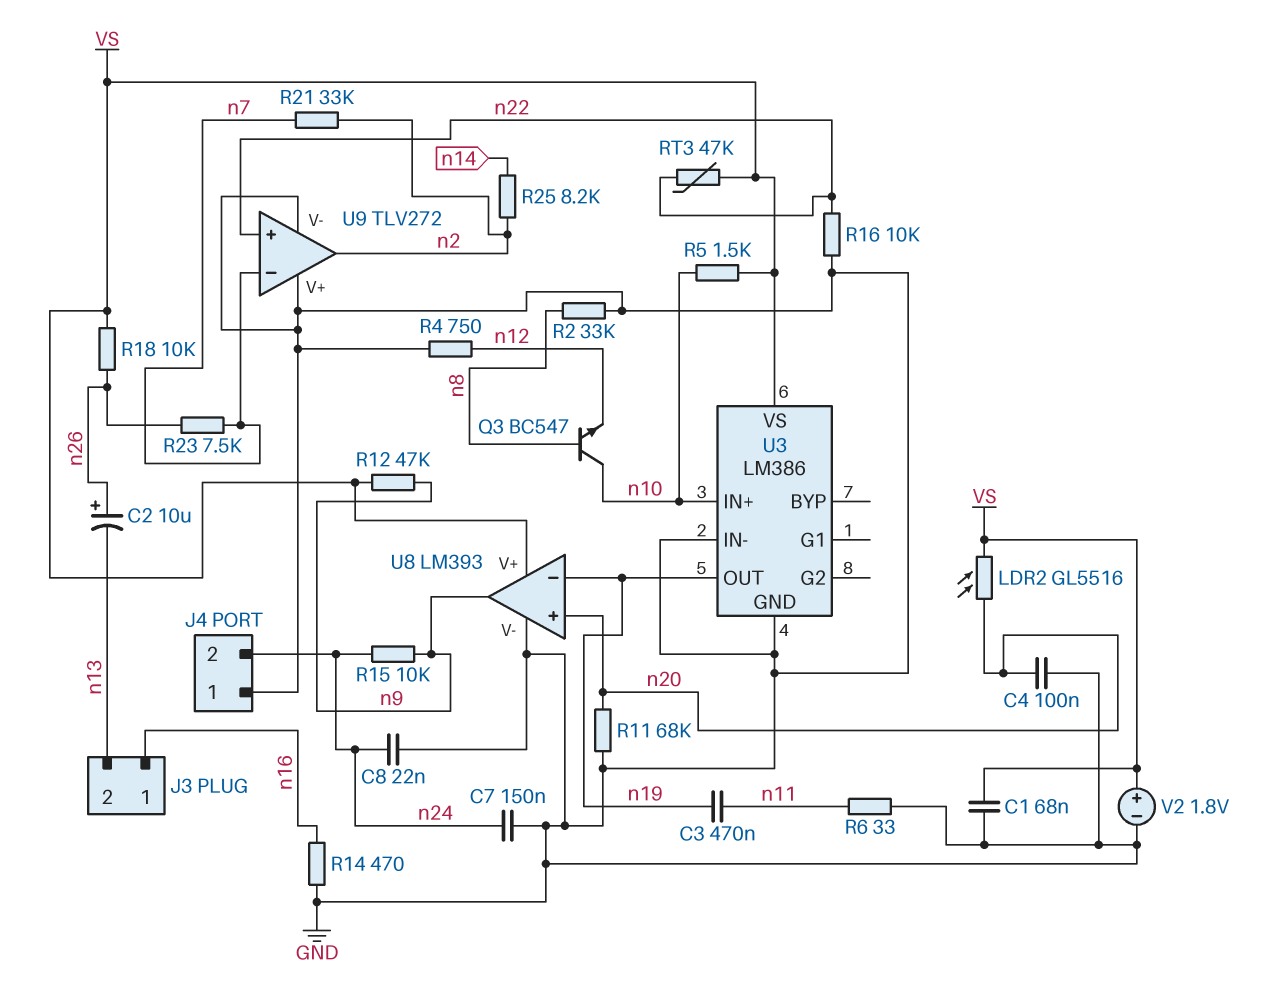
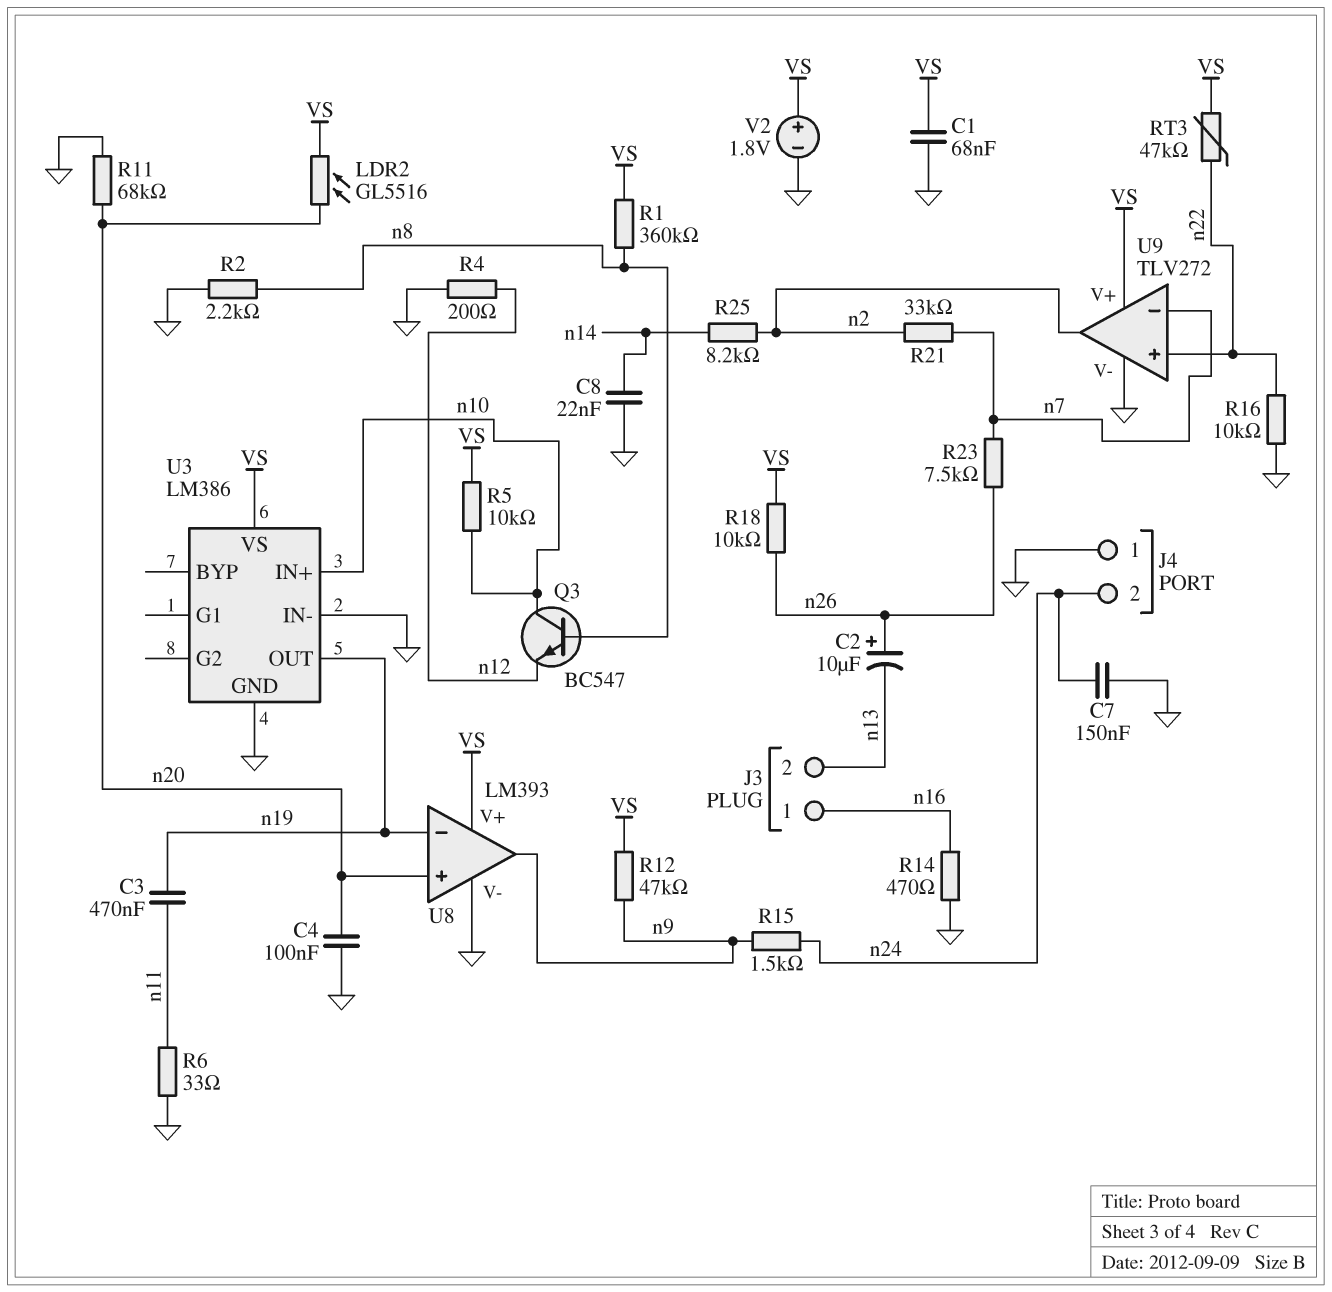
C8: 22nF (GND, n24) -> 22nF (GND, n14)
R1: none -> 360k (VS, n8)
R2: 33k (GND, n8) -> 2.2k (GND, n8)
R4: 750 (GND, n12) -> 200 (GND, n12)
R5: 1.5k (VS, n10) -> 10k (VS, n10)
R15: 10k (n9, n24) -> 1.5k (n9, n24)
U9 pin V+: GND -> VS

